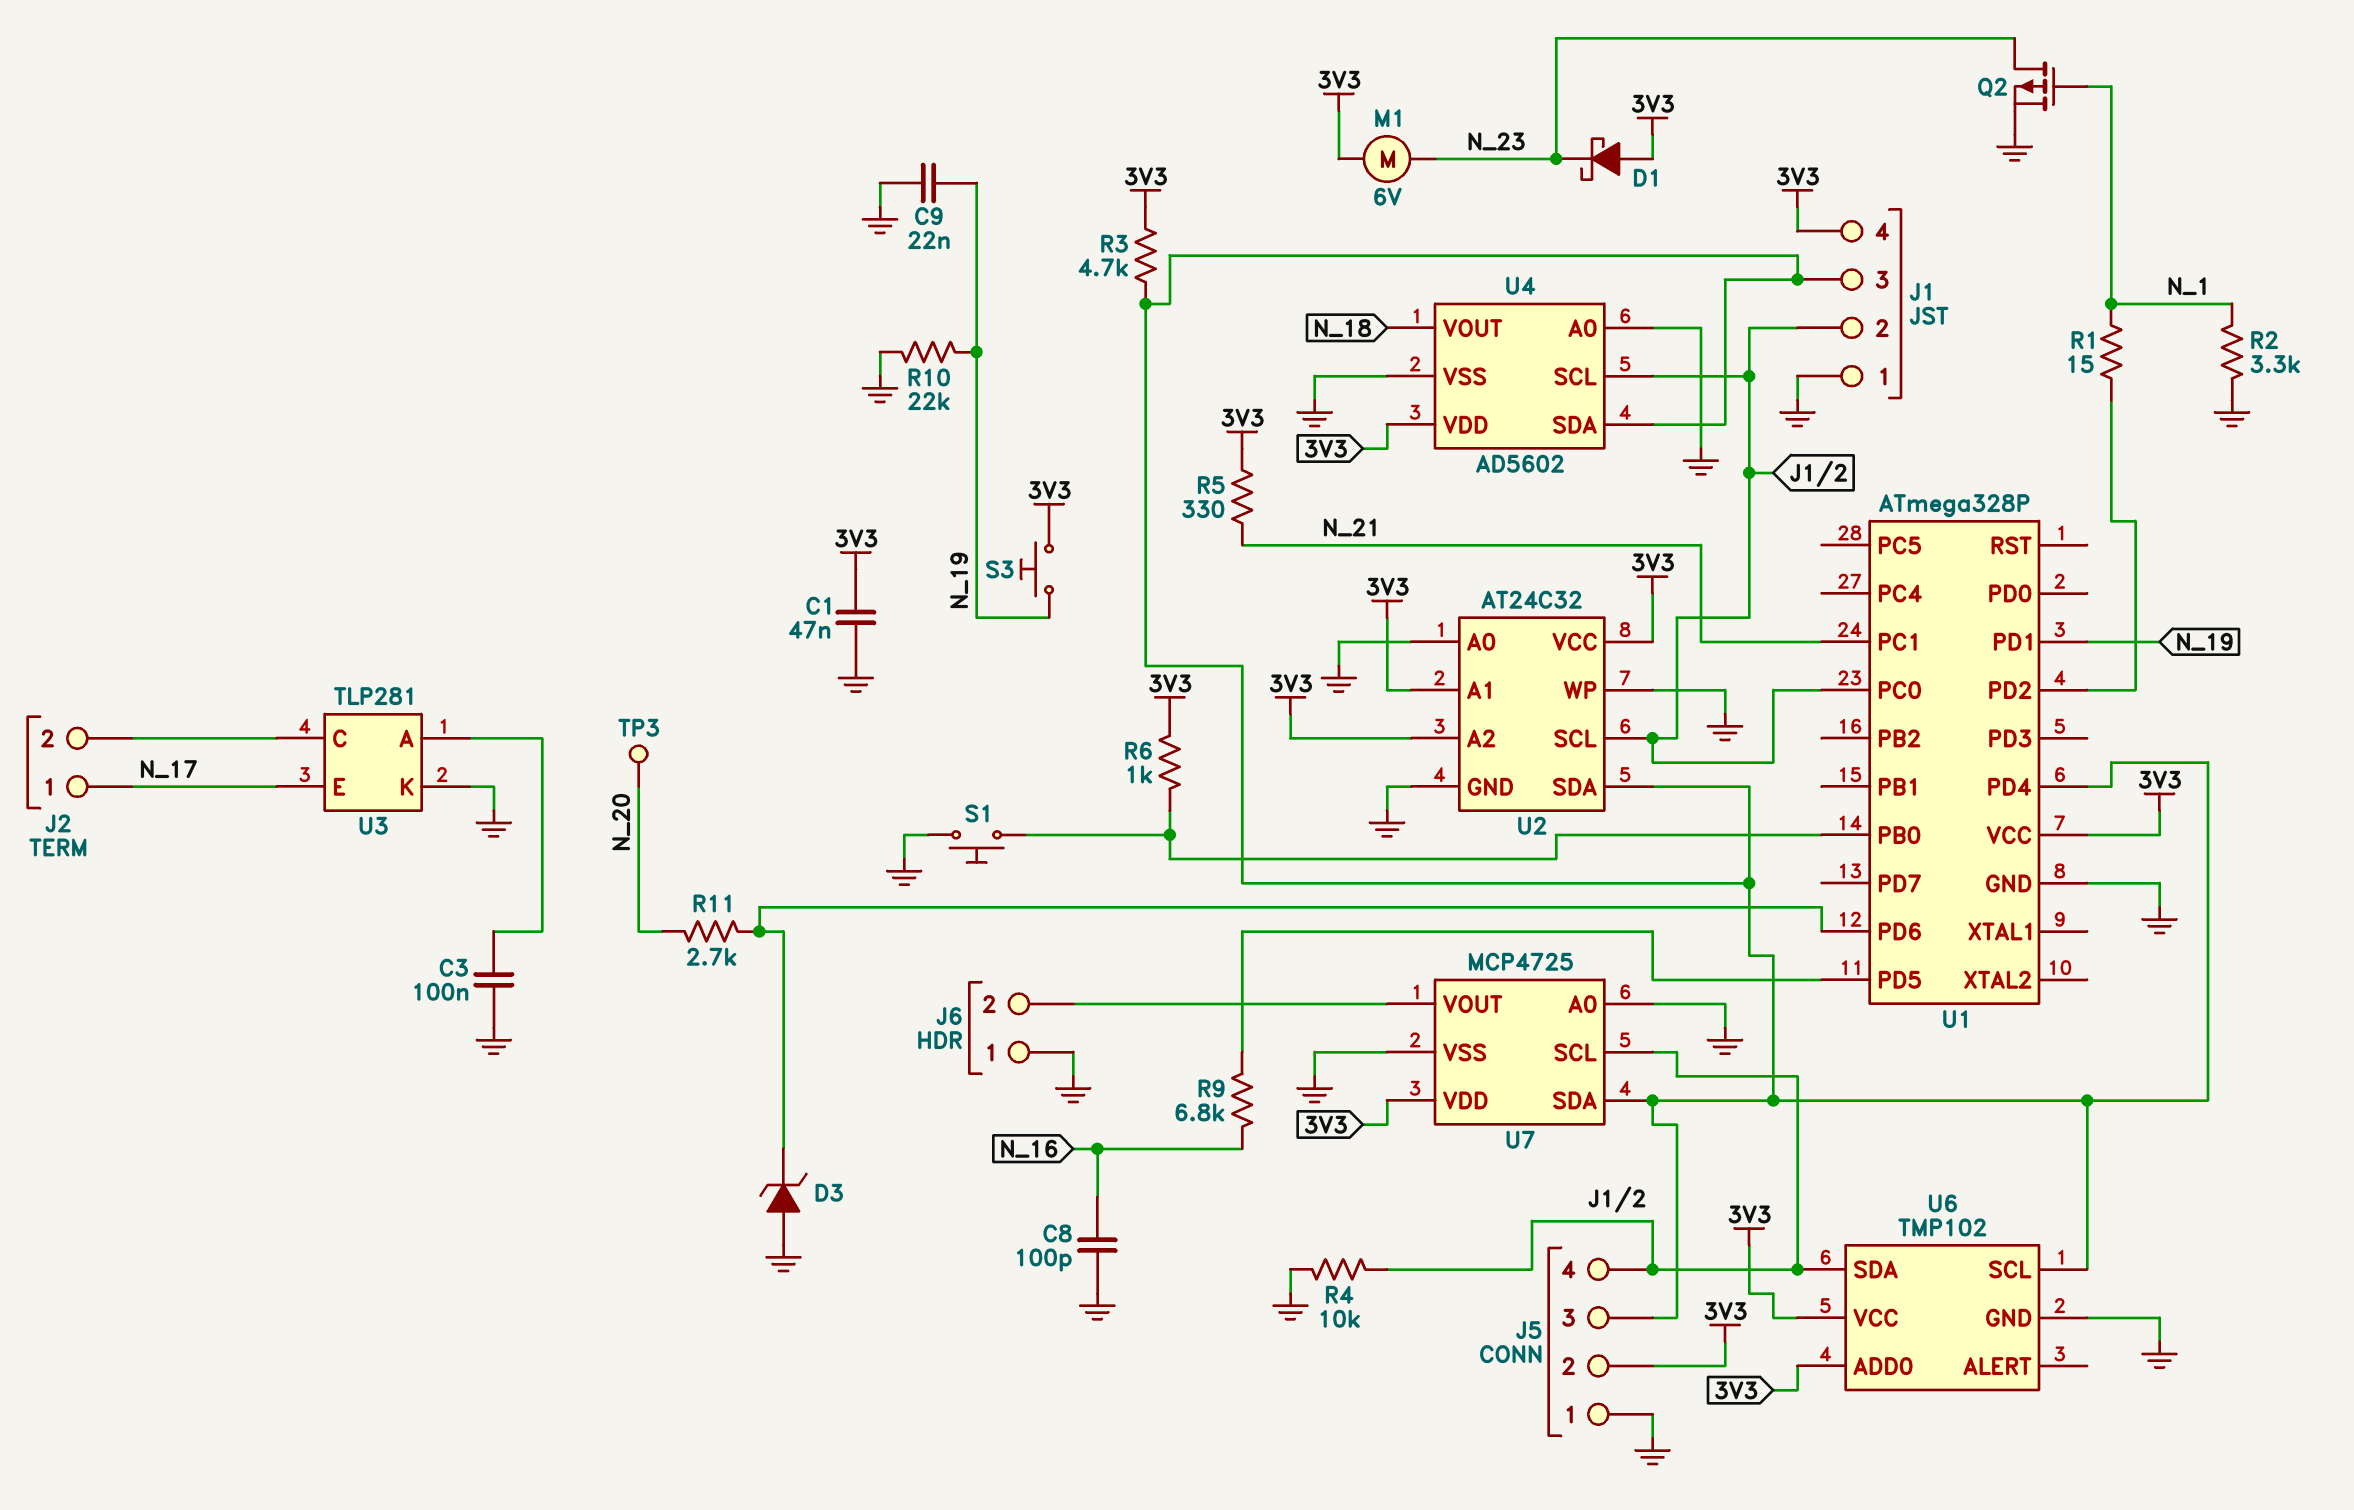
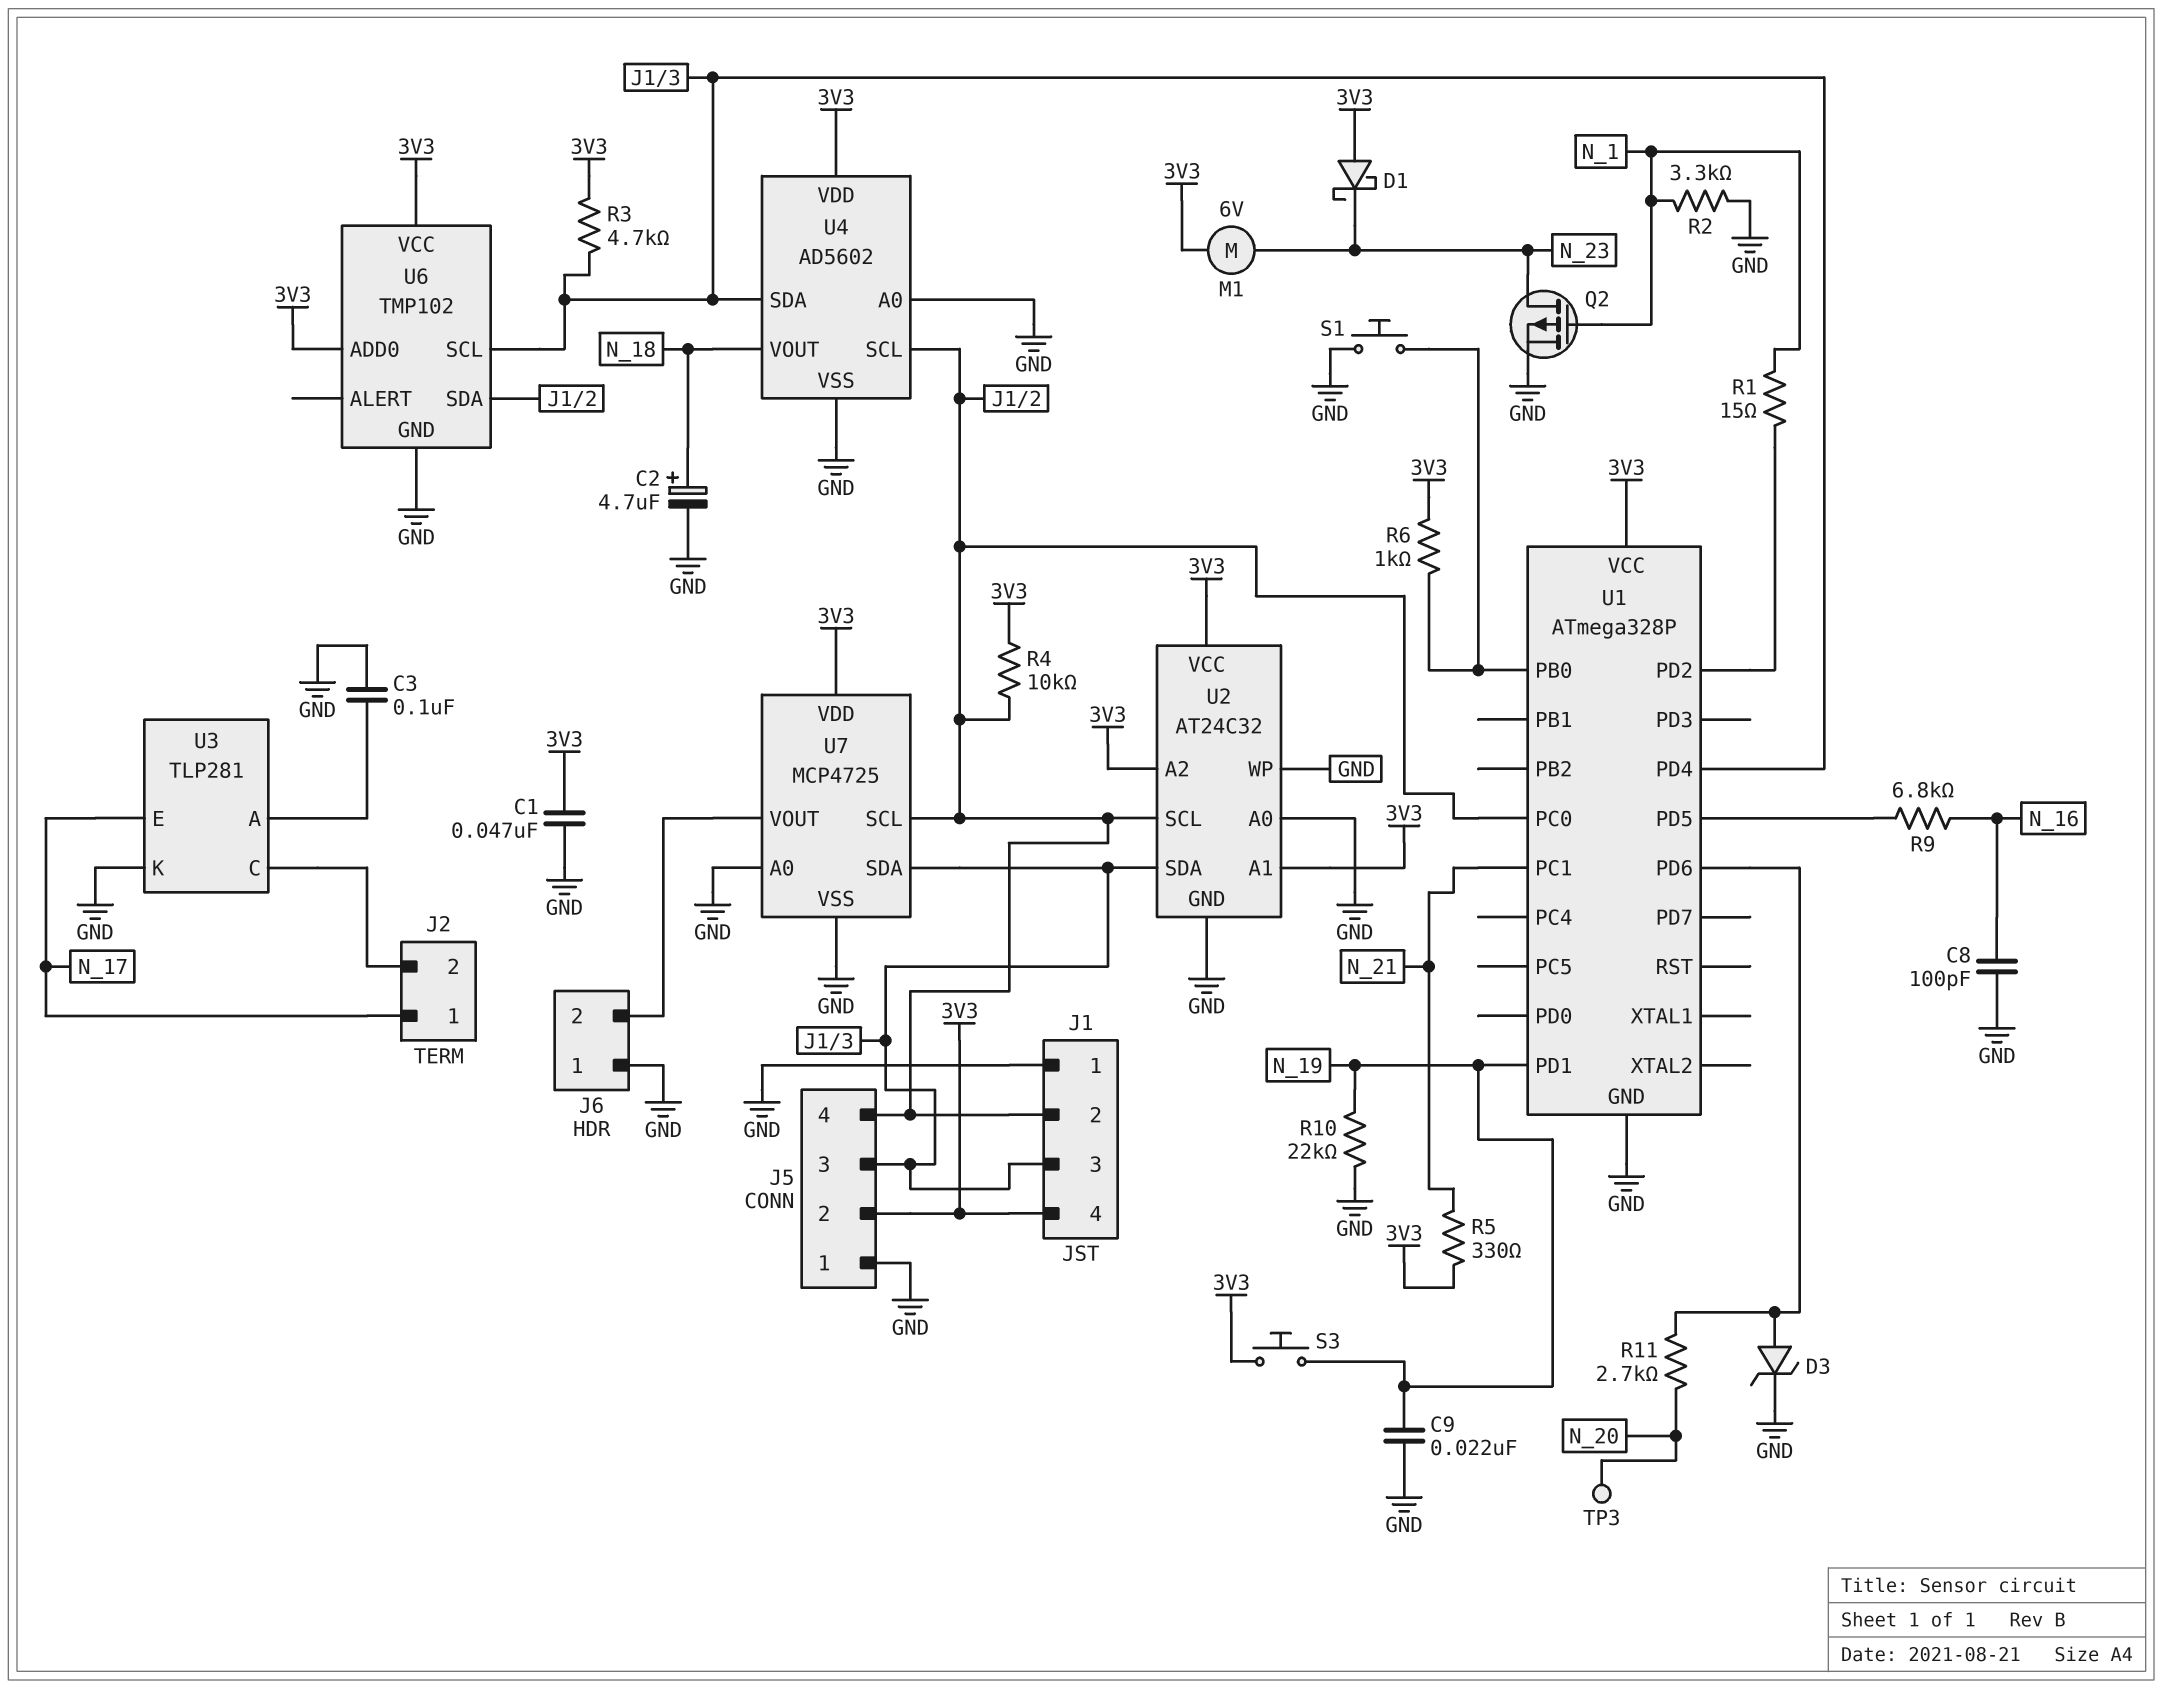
C2: none -> 4.7uF (plus N_18, minus GND)
D3: zener (A GND, K U1/PD6) -> zener (A U1/PD6, K GND)
R4: 10k (GND, J1/2) -> 10k (3V3, J1/2)

